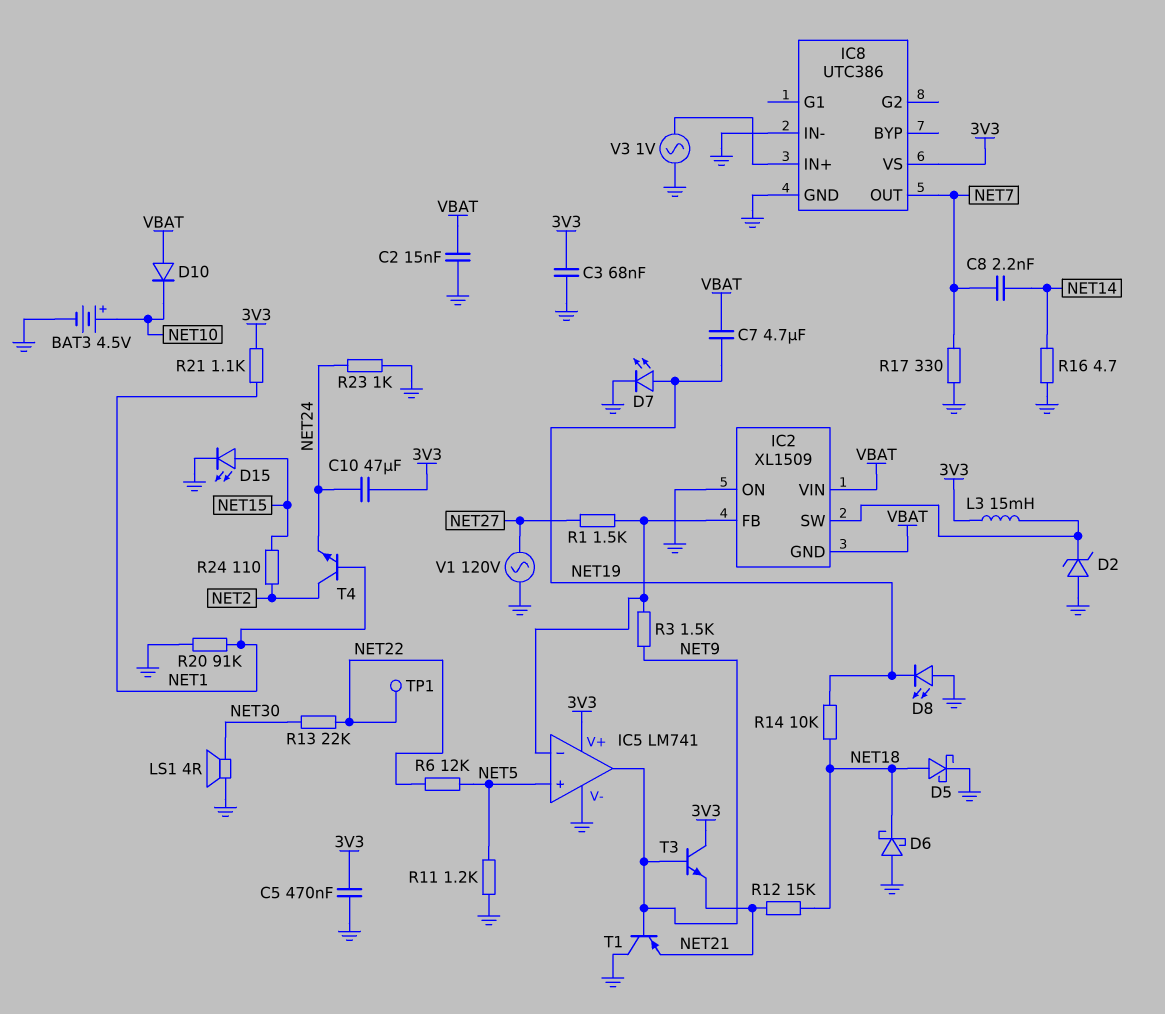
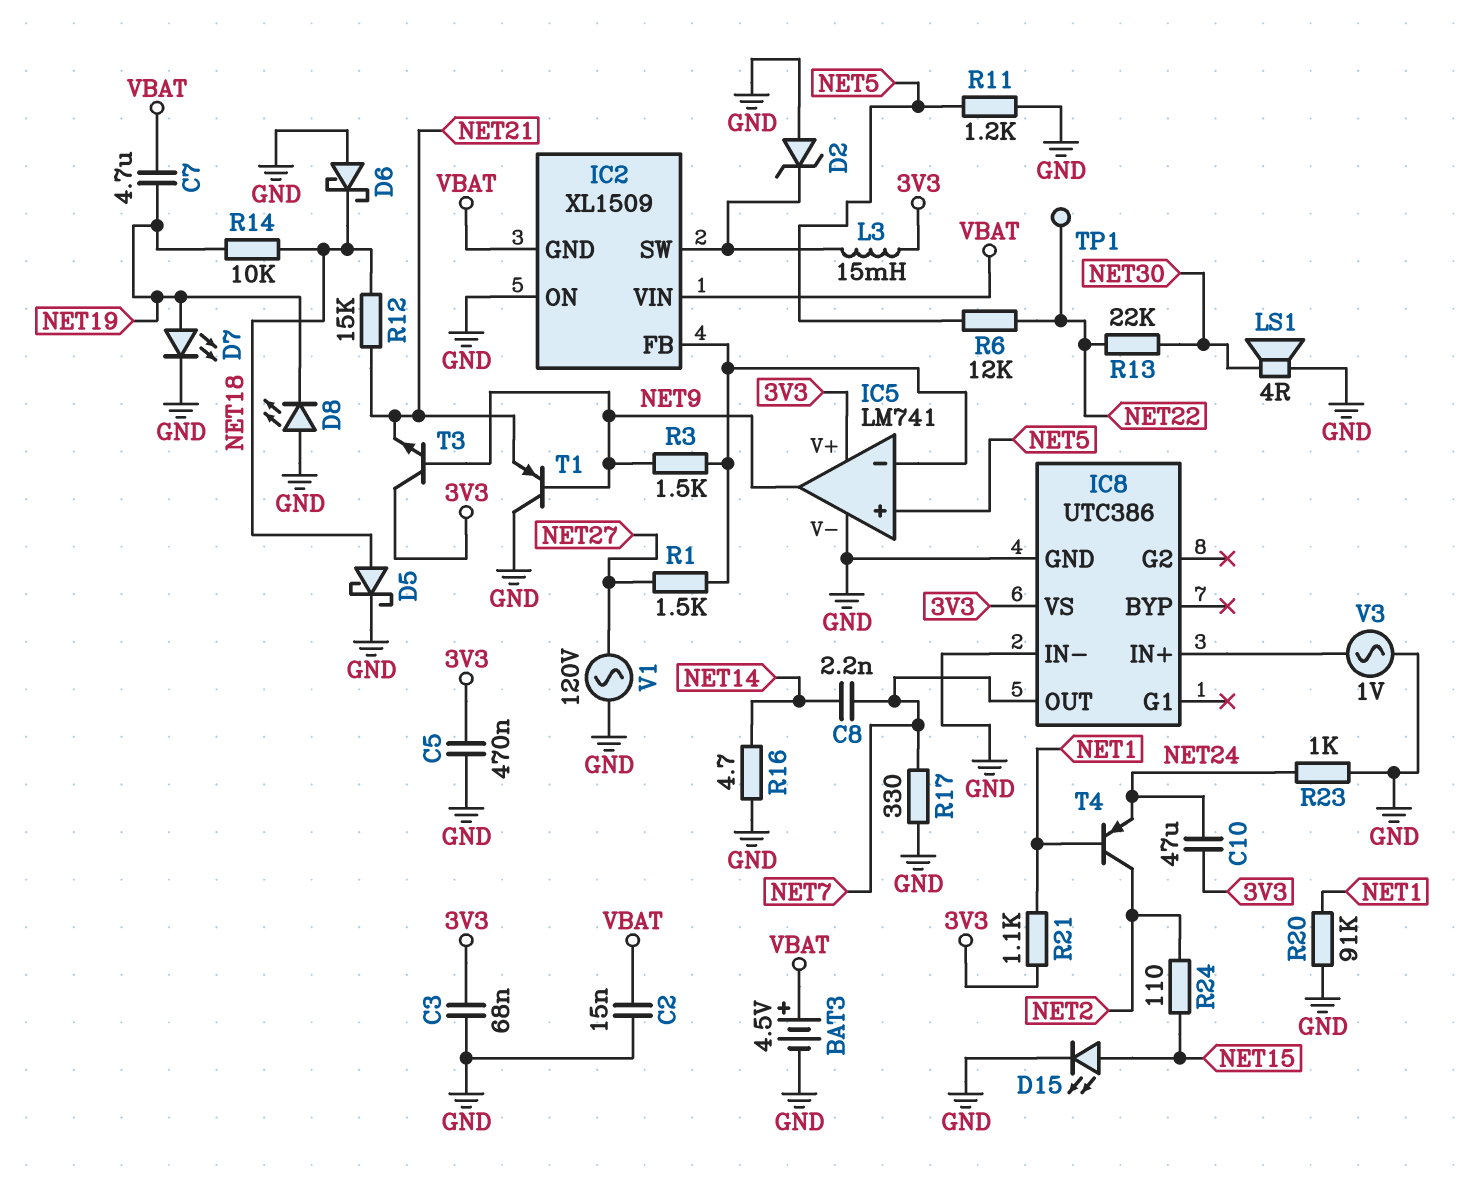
BAT3: 4.5V (plus NET10, minus GND) -> 4.5V (plus VBAT, minus GND)
D10: diode (A VBAT, K NET10) -> none
T4: NPN (B NET1, C NET2, E NET24) -> PNP (B NET1, C NET2, E NET24)

